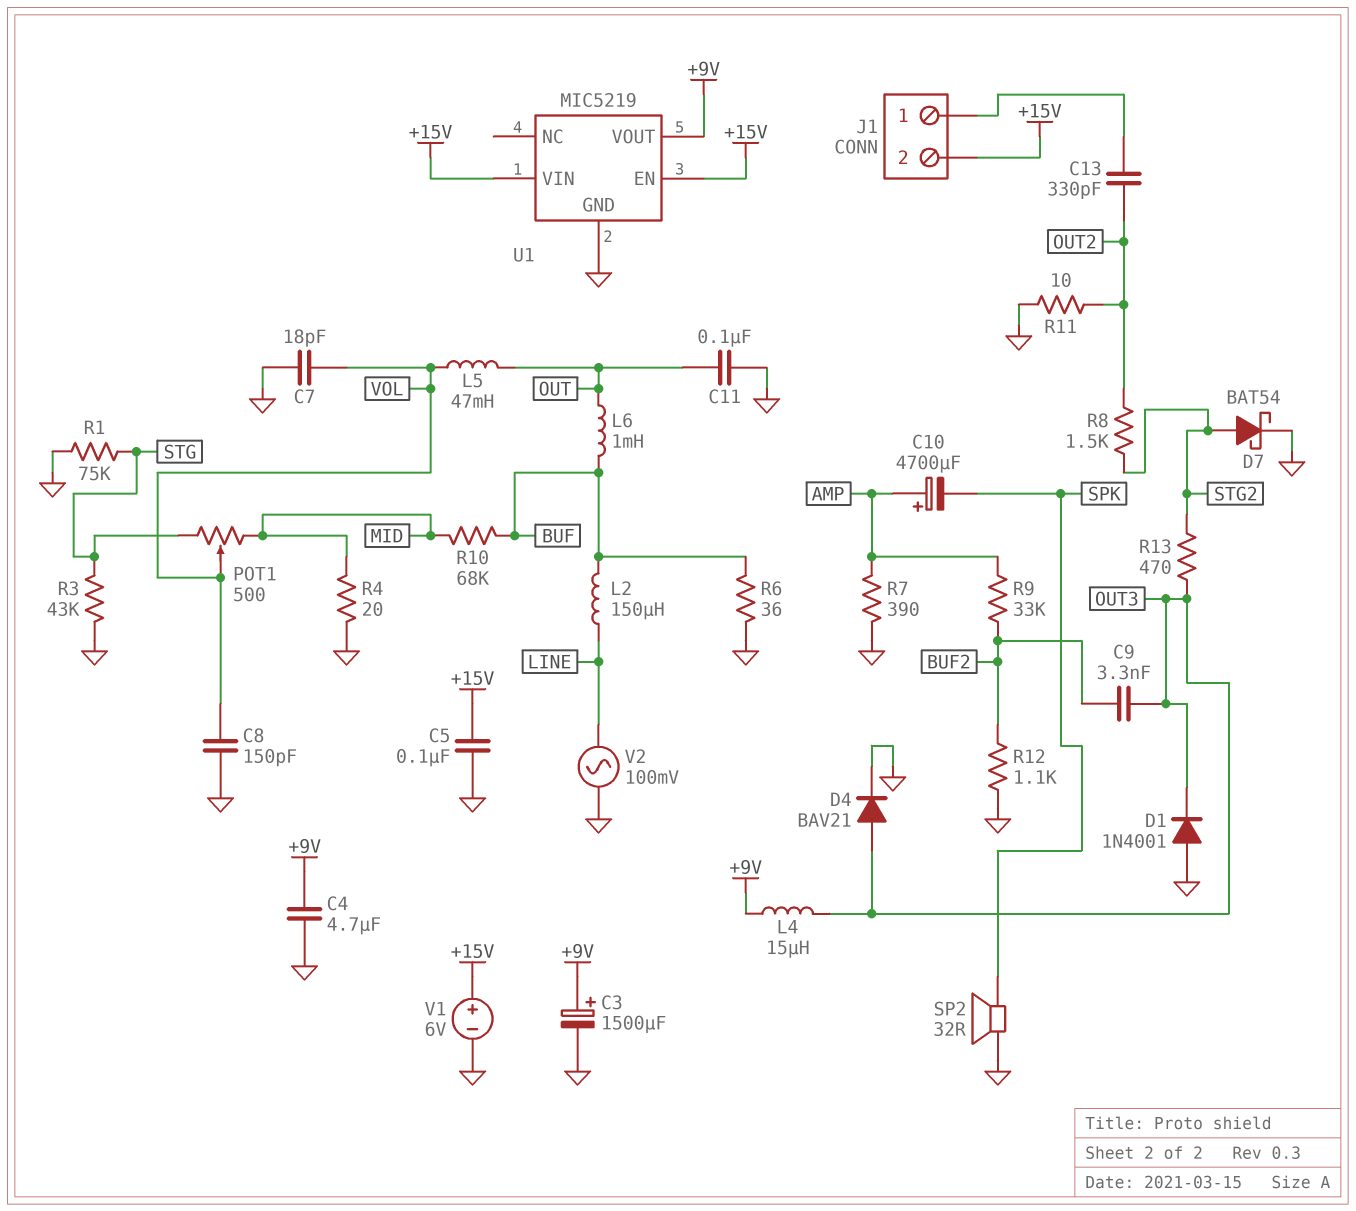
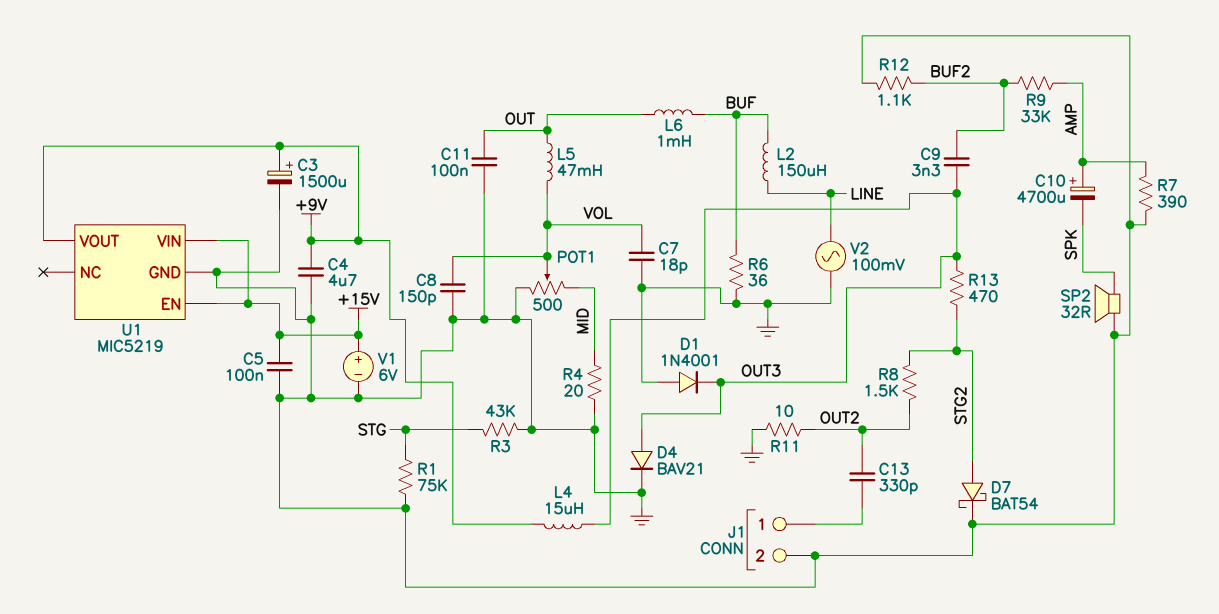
J1 pin 2: +15V -> GND
POT1: 500 (MID, STG, wiper VOL) -> 500 (GND, MID, wiper VOL)
R10: 68k (BUF, MID) -> none

